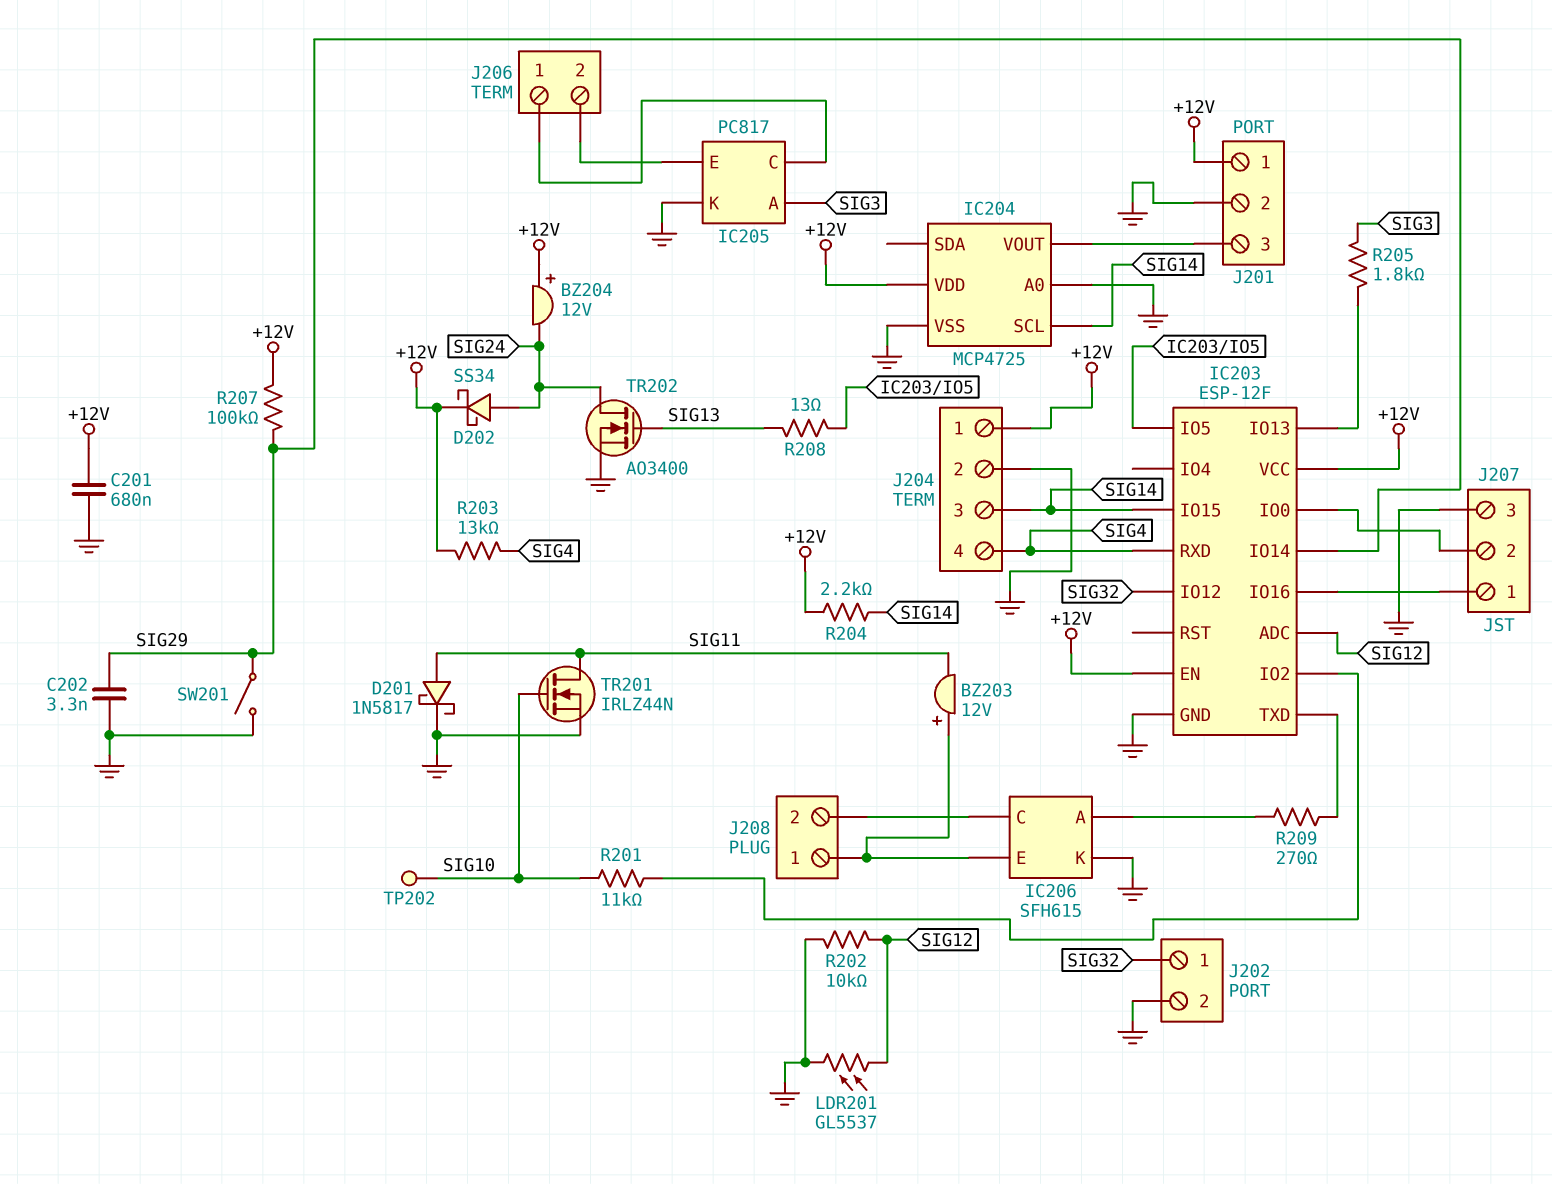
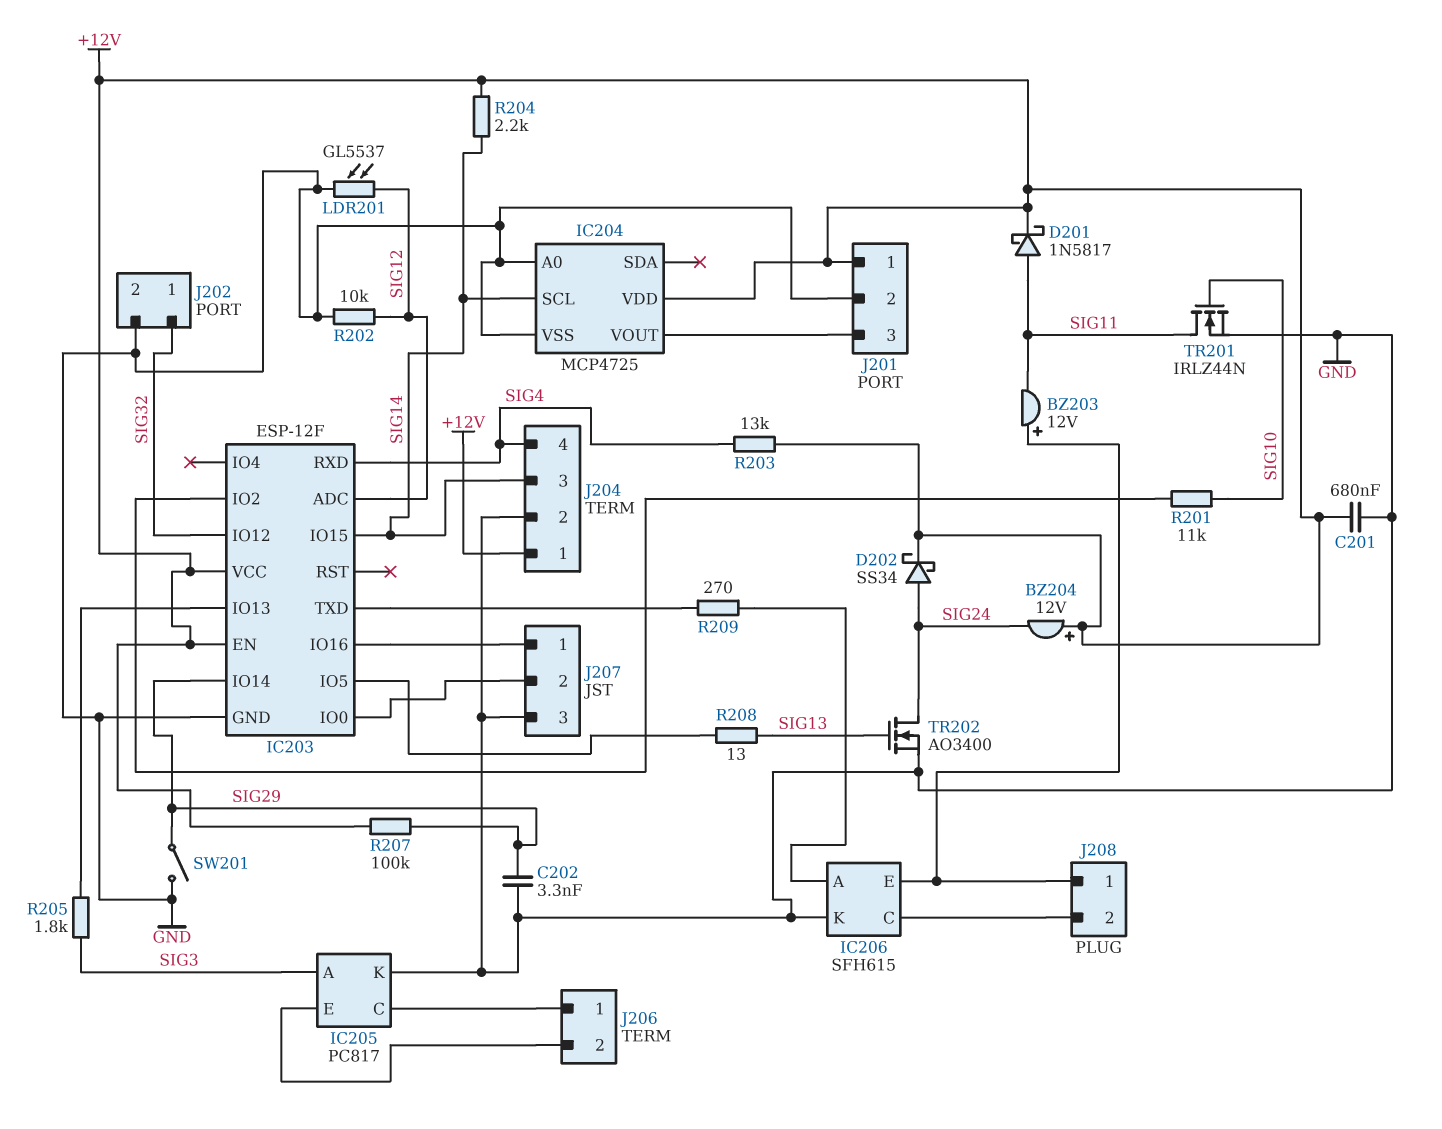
D201: schottky 1N5817 (A SIG11, K GND) -> schottky 1N5817 (A SIG11, K +12V)
TP202: test point (SIG10) -> none

